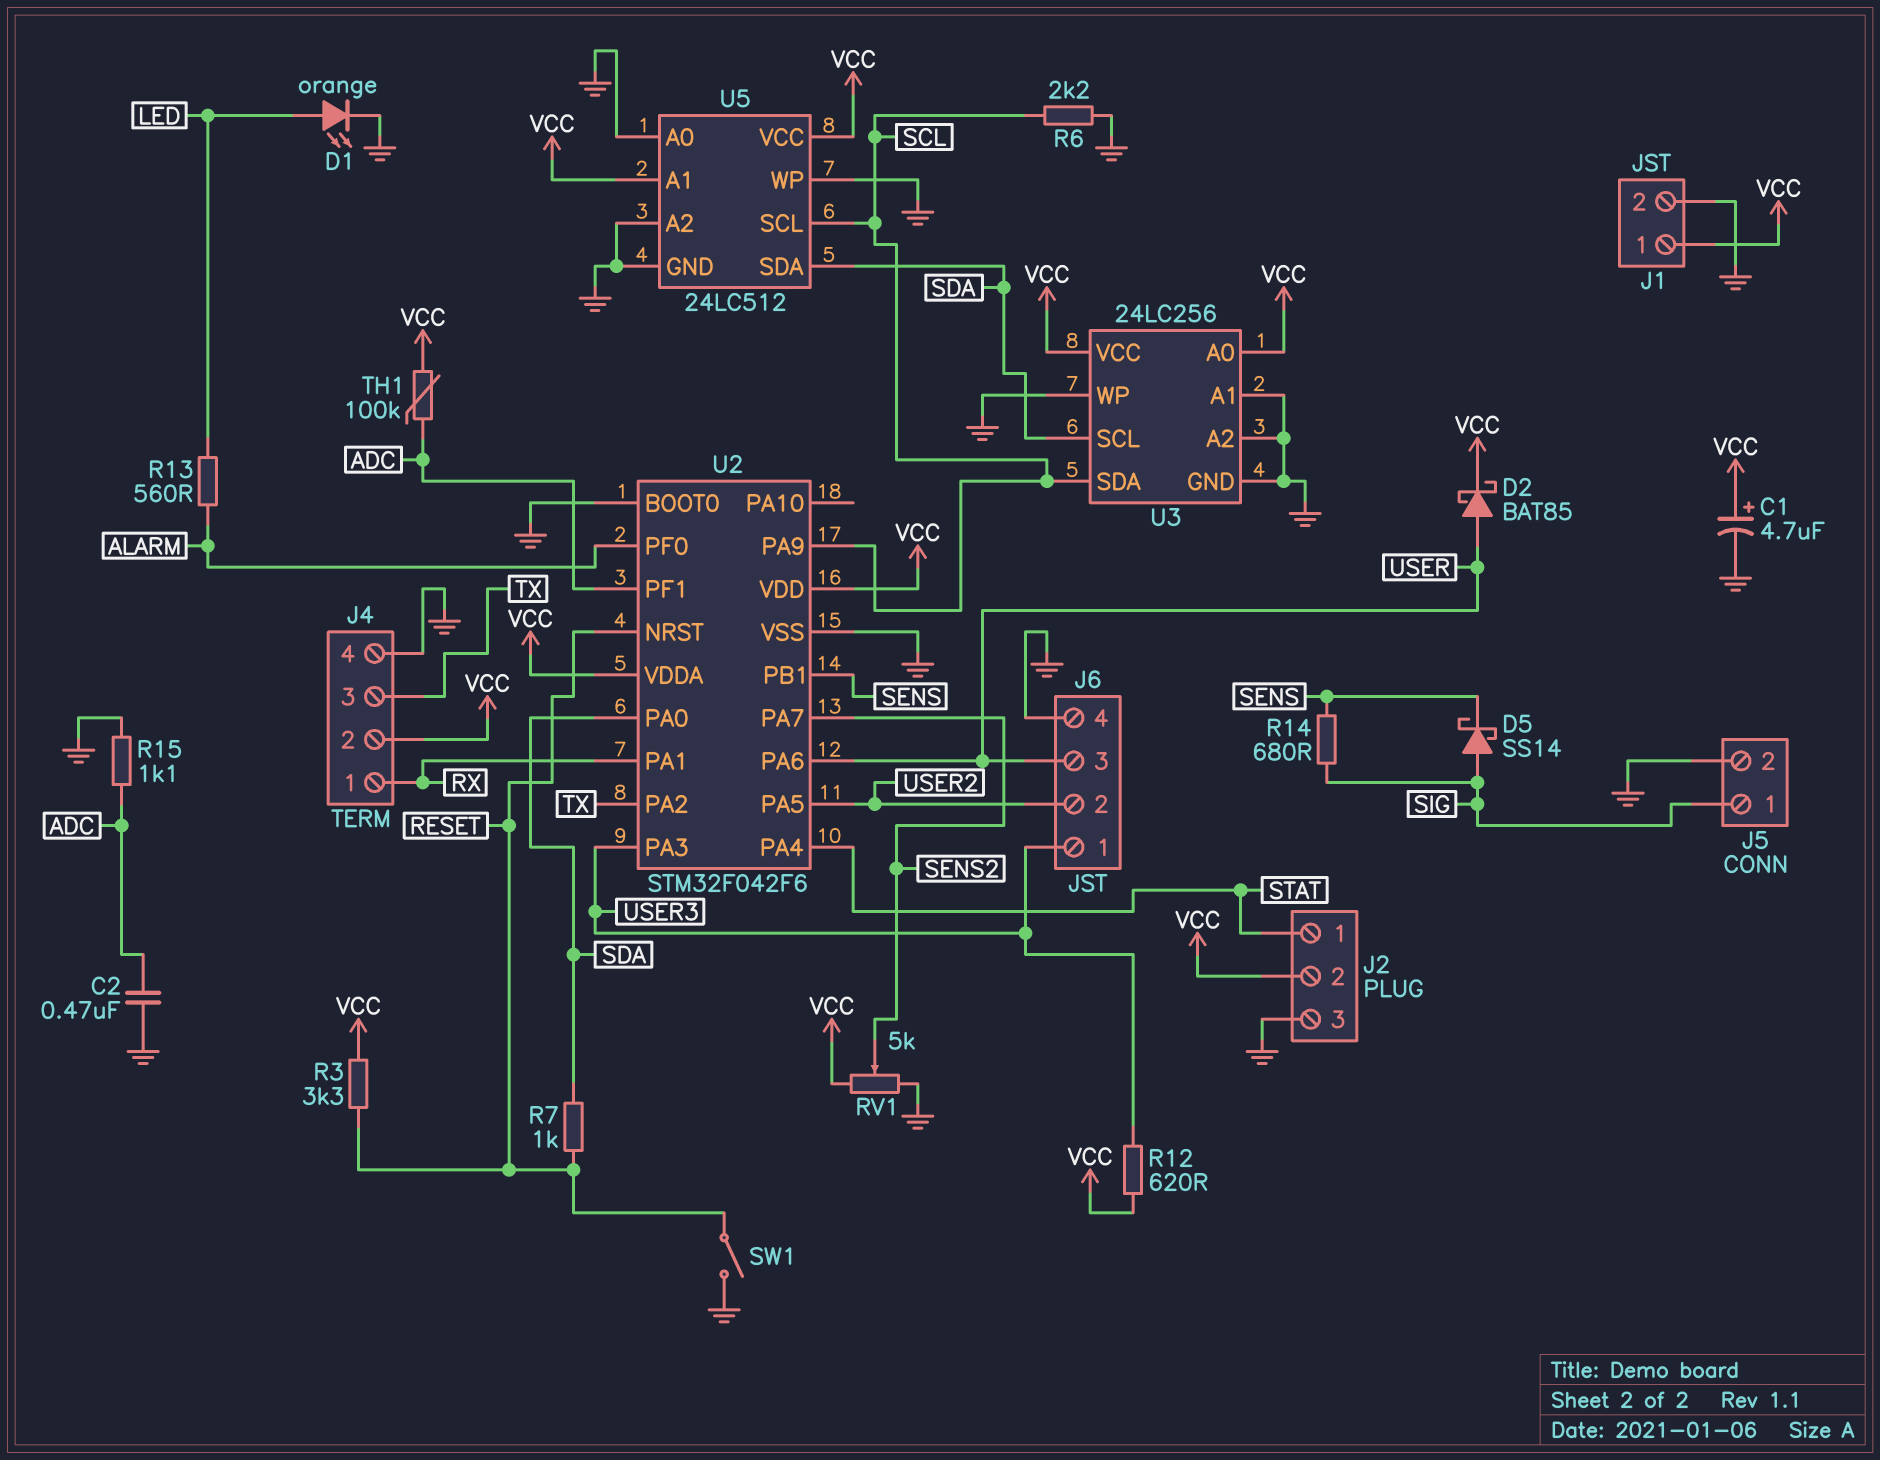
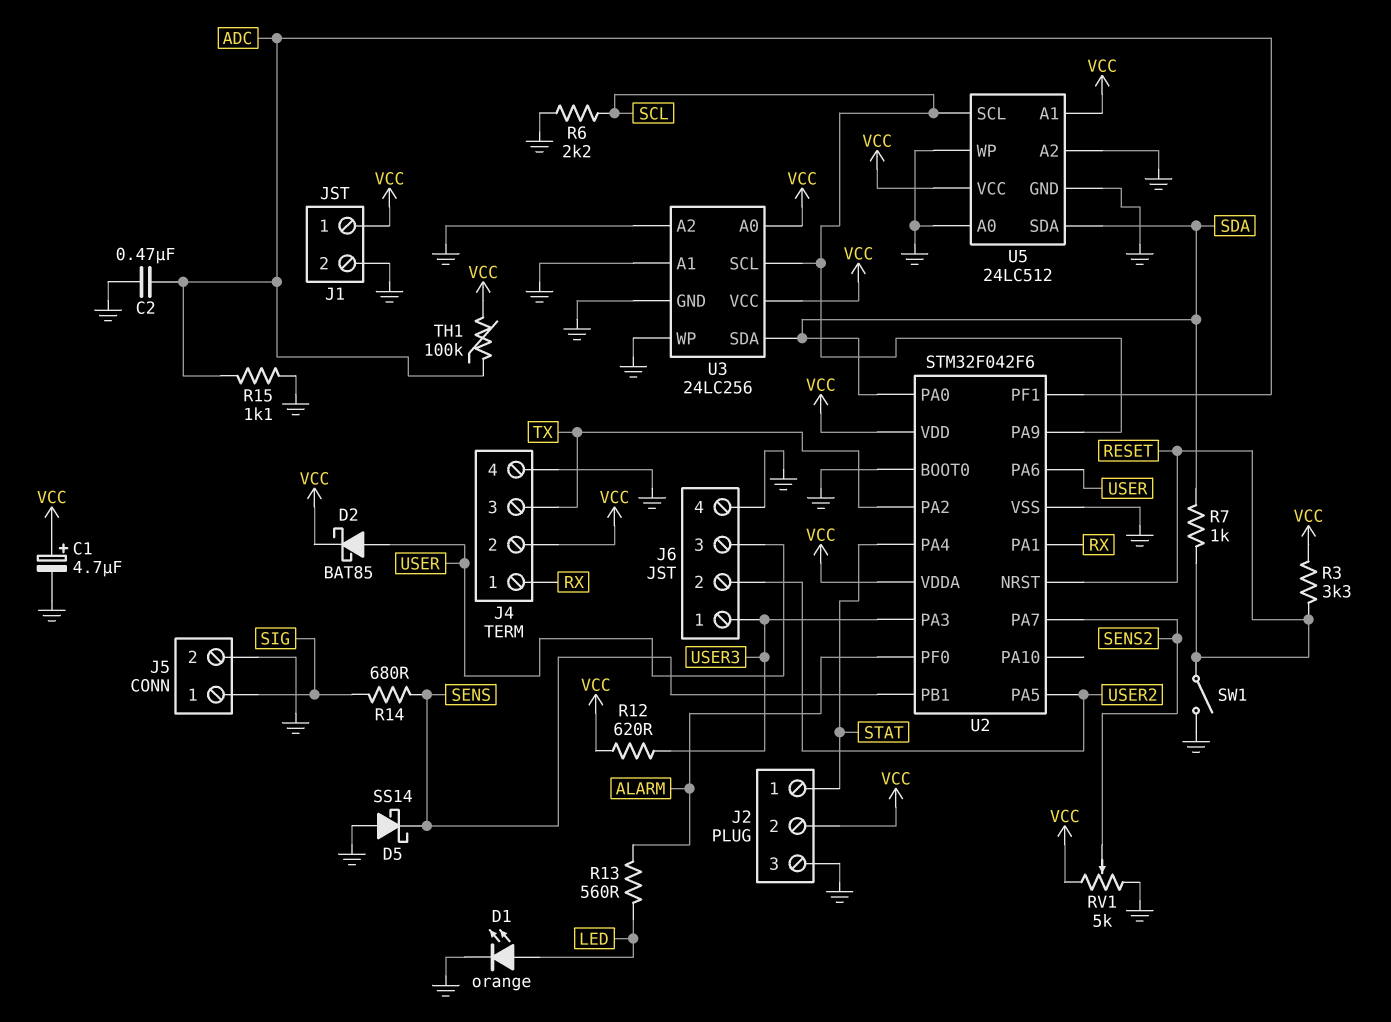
D5: schottky SS14 (A SIG, K SENS) -> schottky SS14 (A GND, K SENS)
U3 pin SCL: SDA -> SCL
U3 pin SDA: SCL -> SDA

